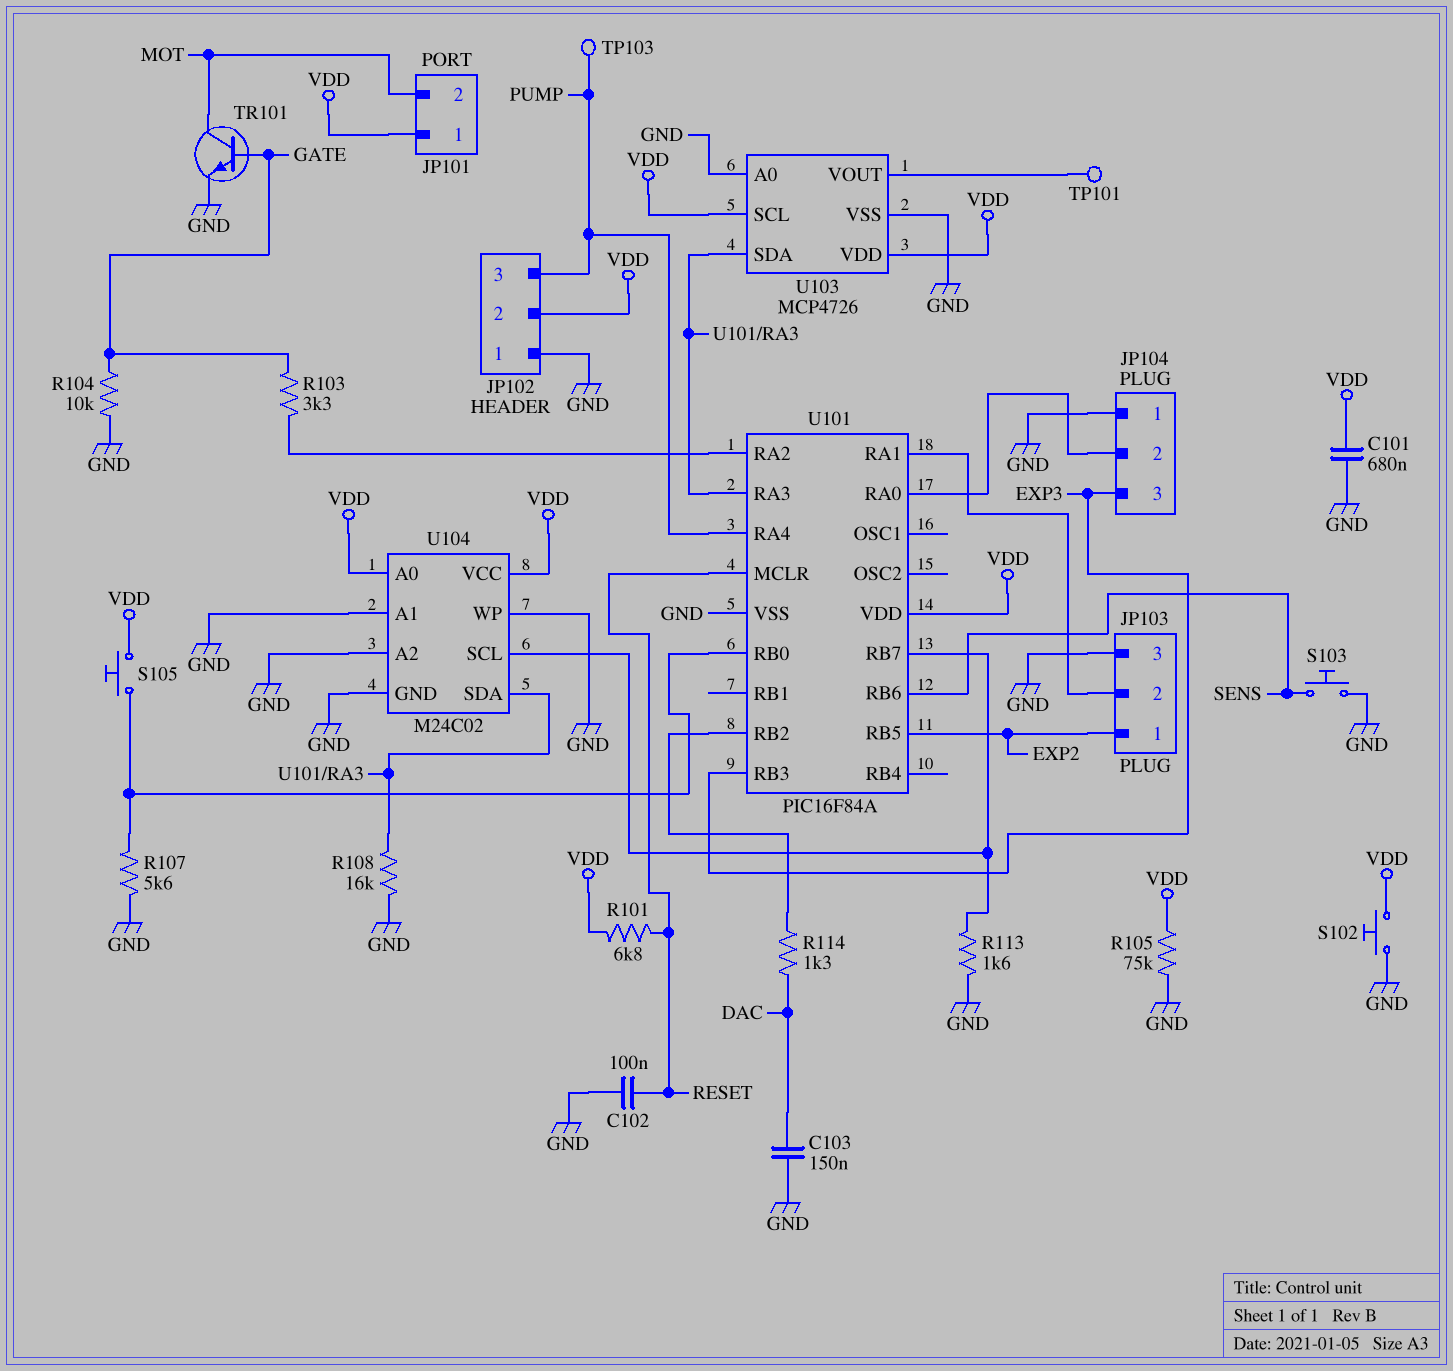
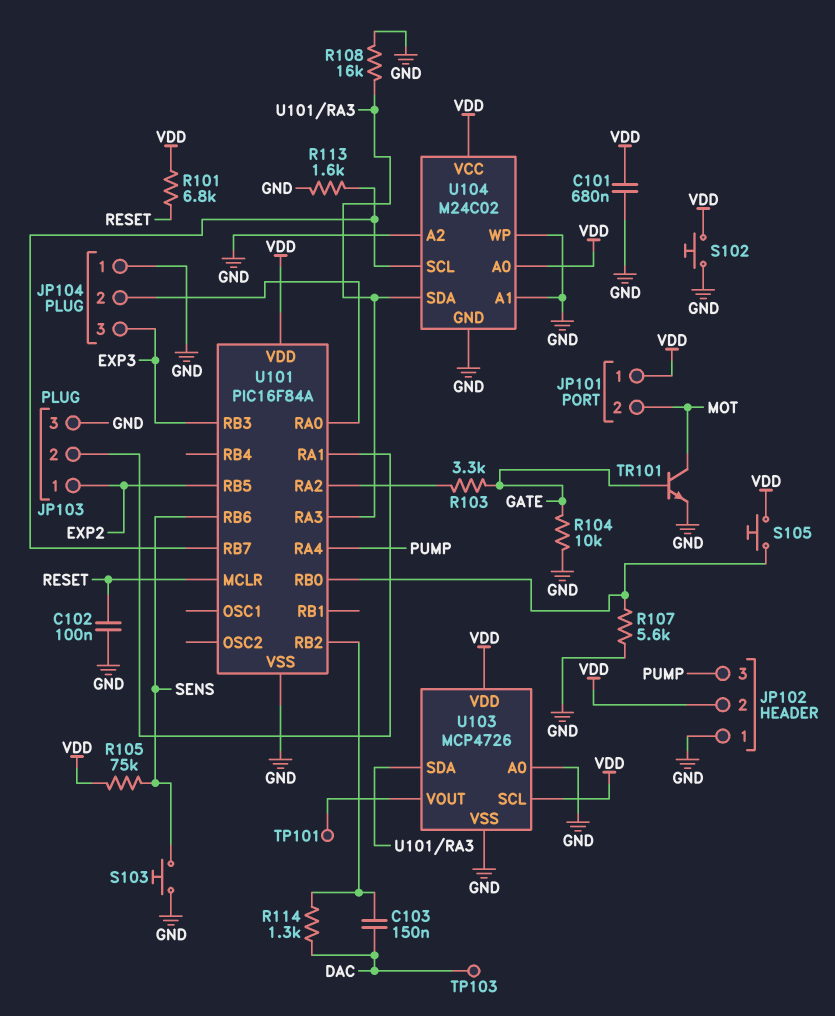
C103: 150nF (DAC, GND) -> 150nF (DAC, U101/RB2)
R105: 75k (GND, VDD) -> 75k (SENS, VDD)
TP103: test point (PUMP) -> test point (DAC)

